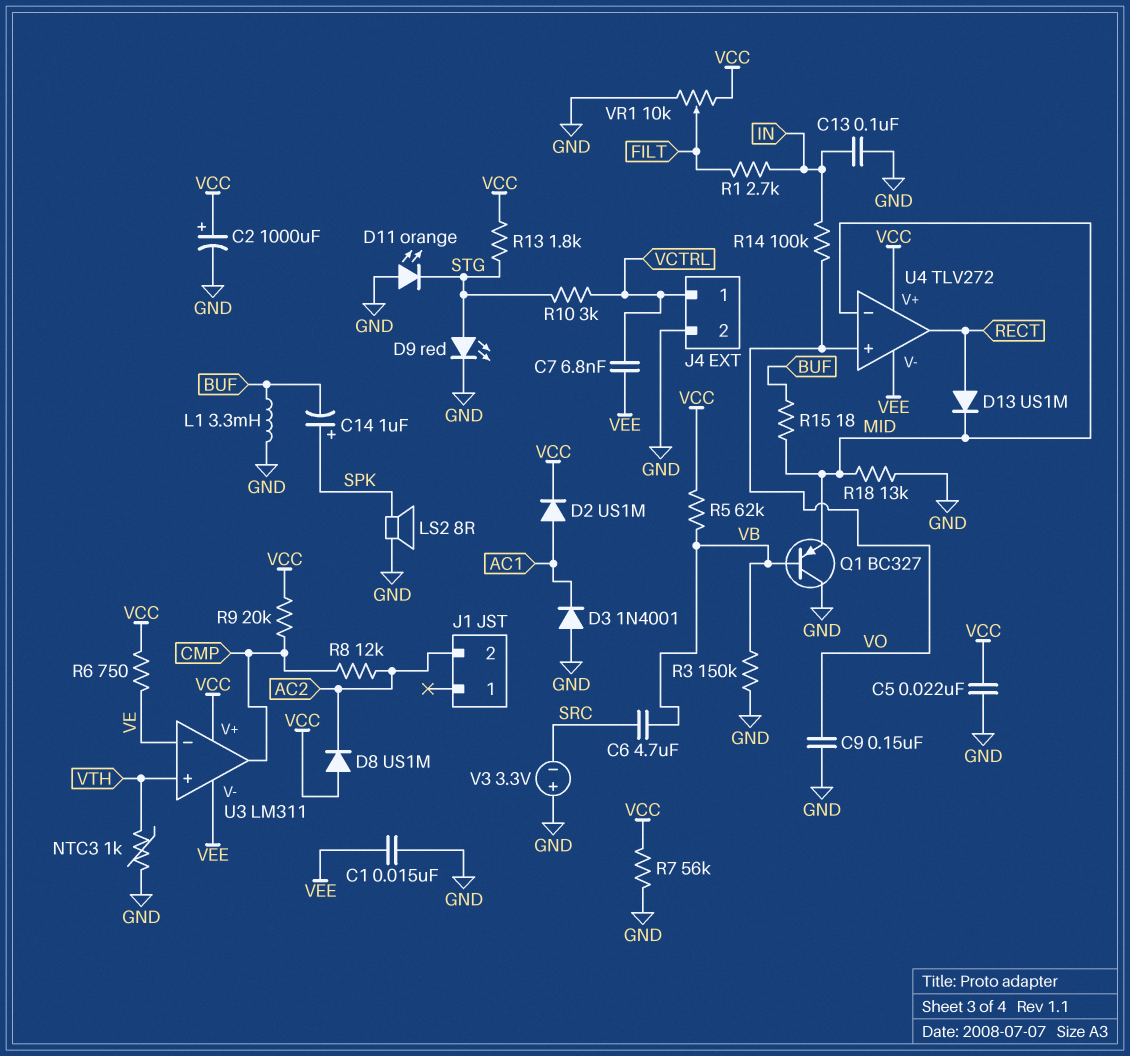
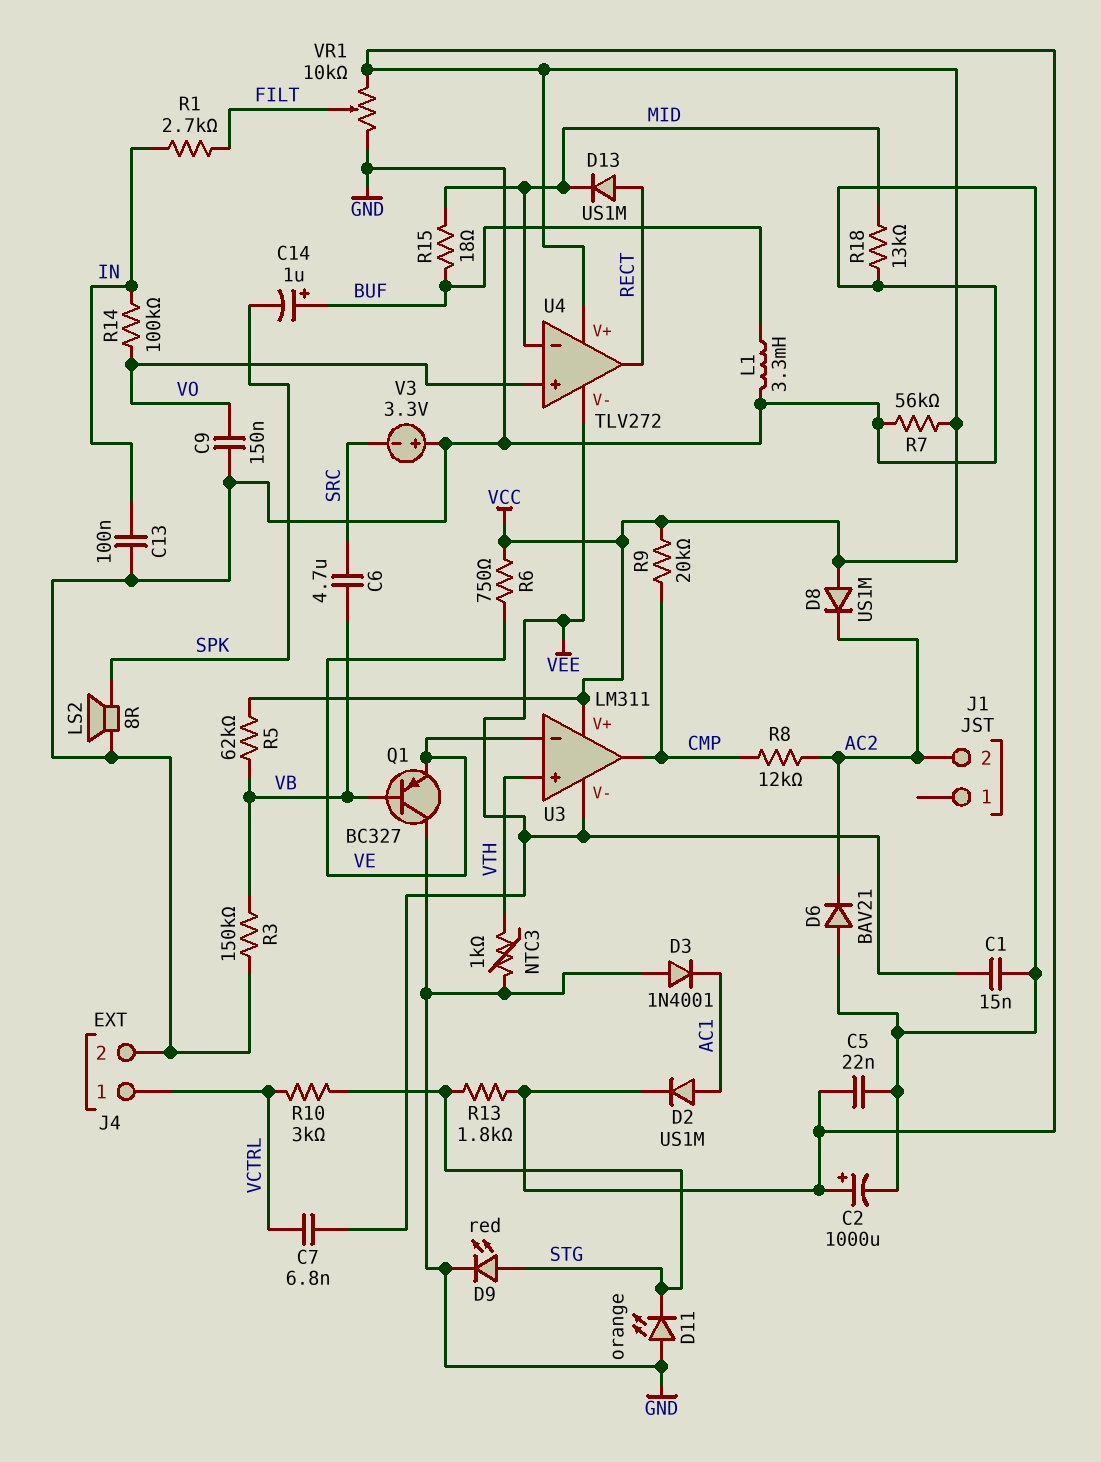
C14: 1uF (plus SPK, minus BUF) -> 1uF (plus BUF, minus SPK)
D6: none -> diode BAV21 (A GND, K AC2)
Q1: PNP BC327 (B VB, C GND, E MID) -> PNP BC327 (B VB, C GND, E VE)

